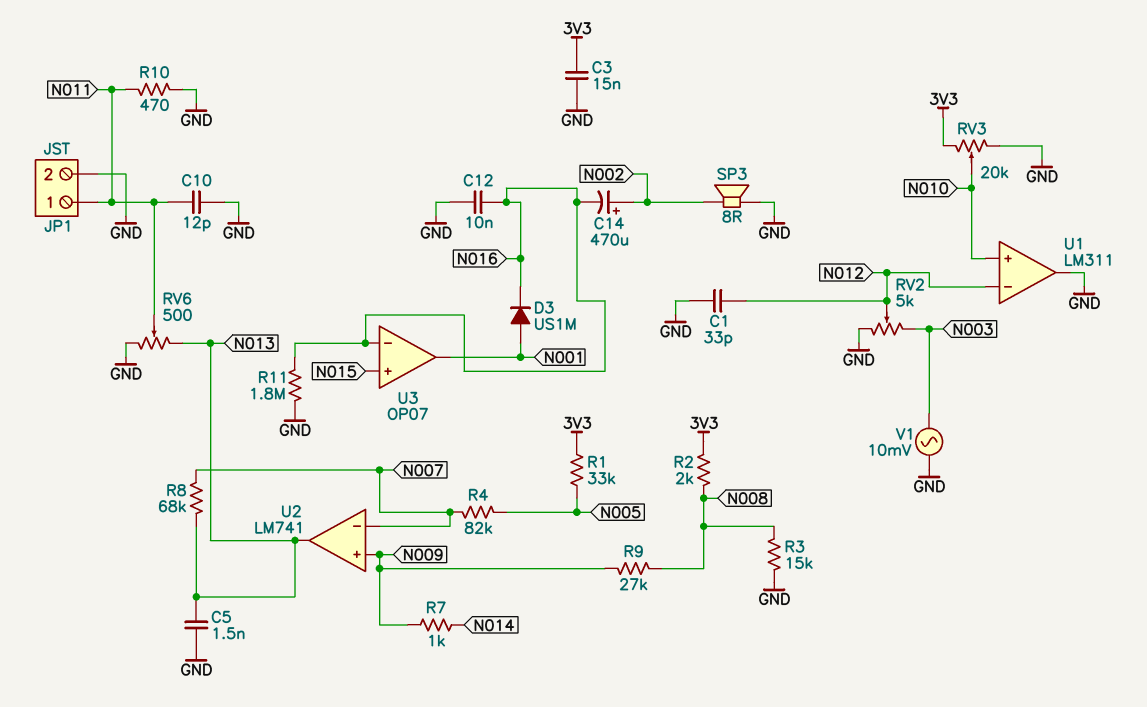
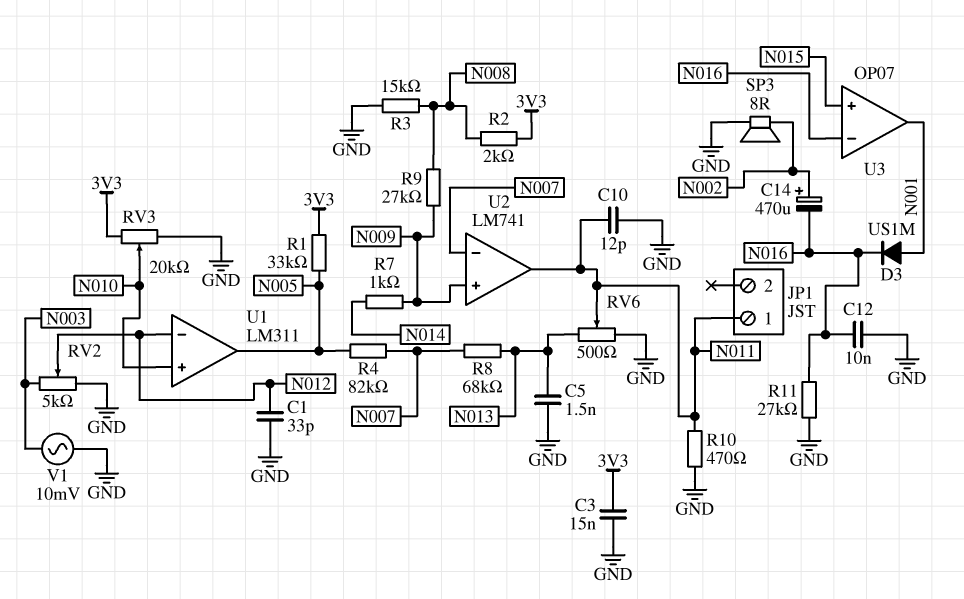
JP1 pin 2: GND -> none
R11: 1.8M (GND, N016) -> 27k (GND, N016)
U1 pin out: GND -> N005
U2 pin out: N013 -> N011

